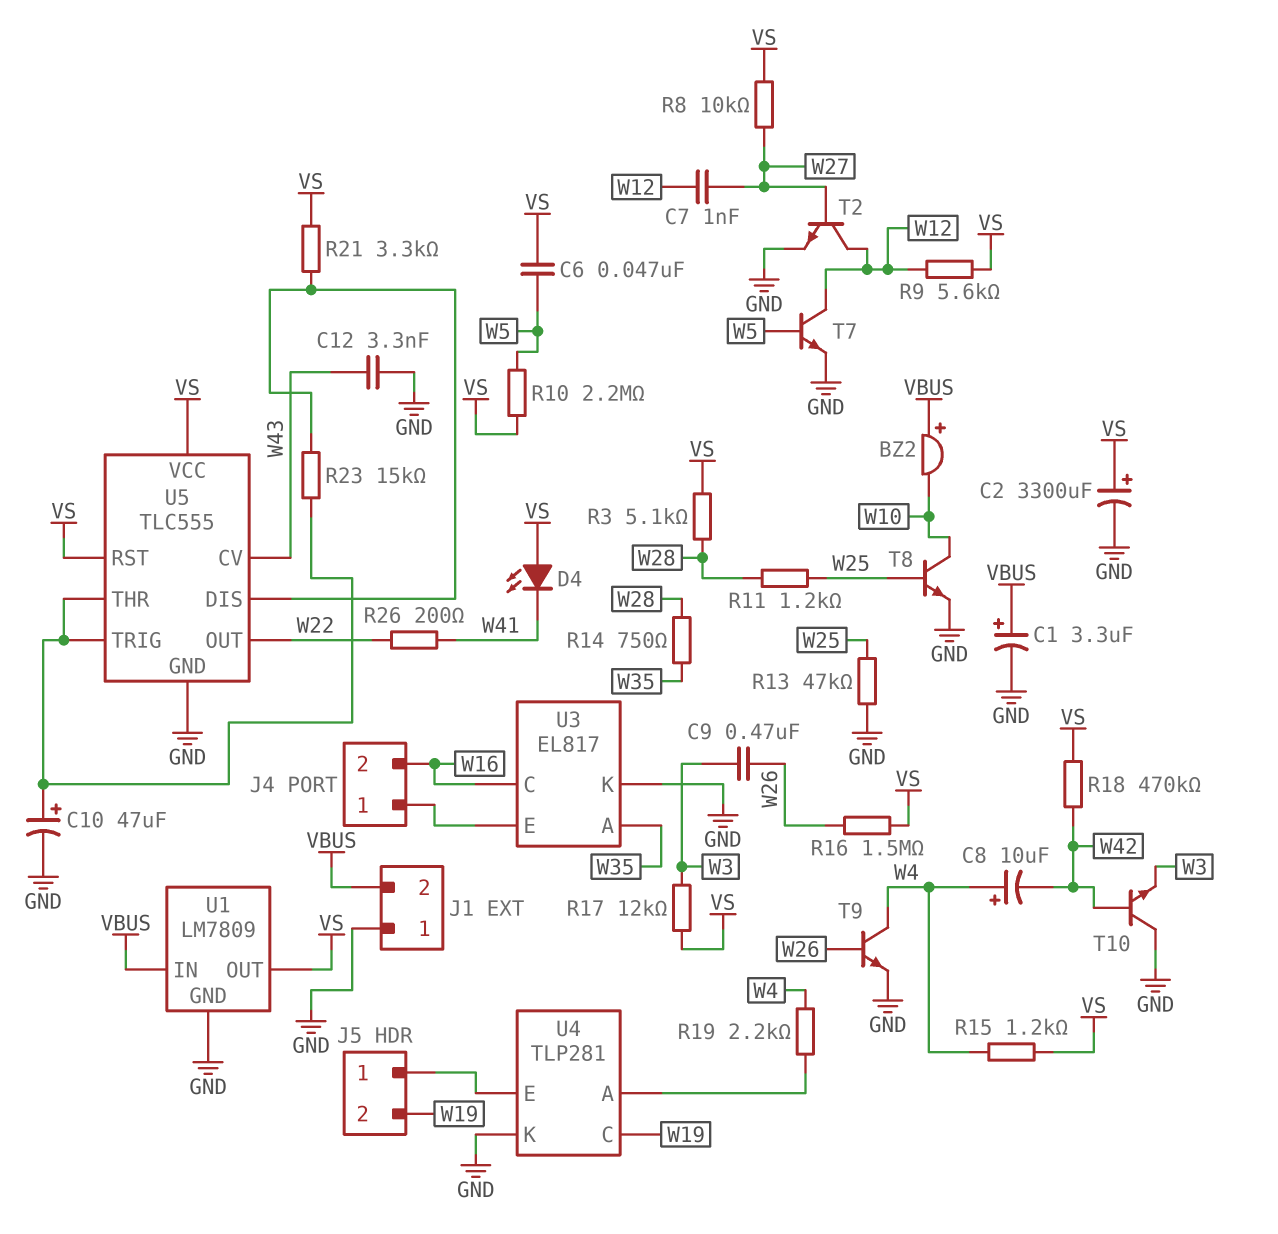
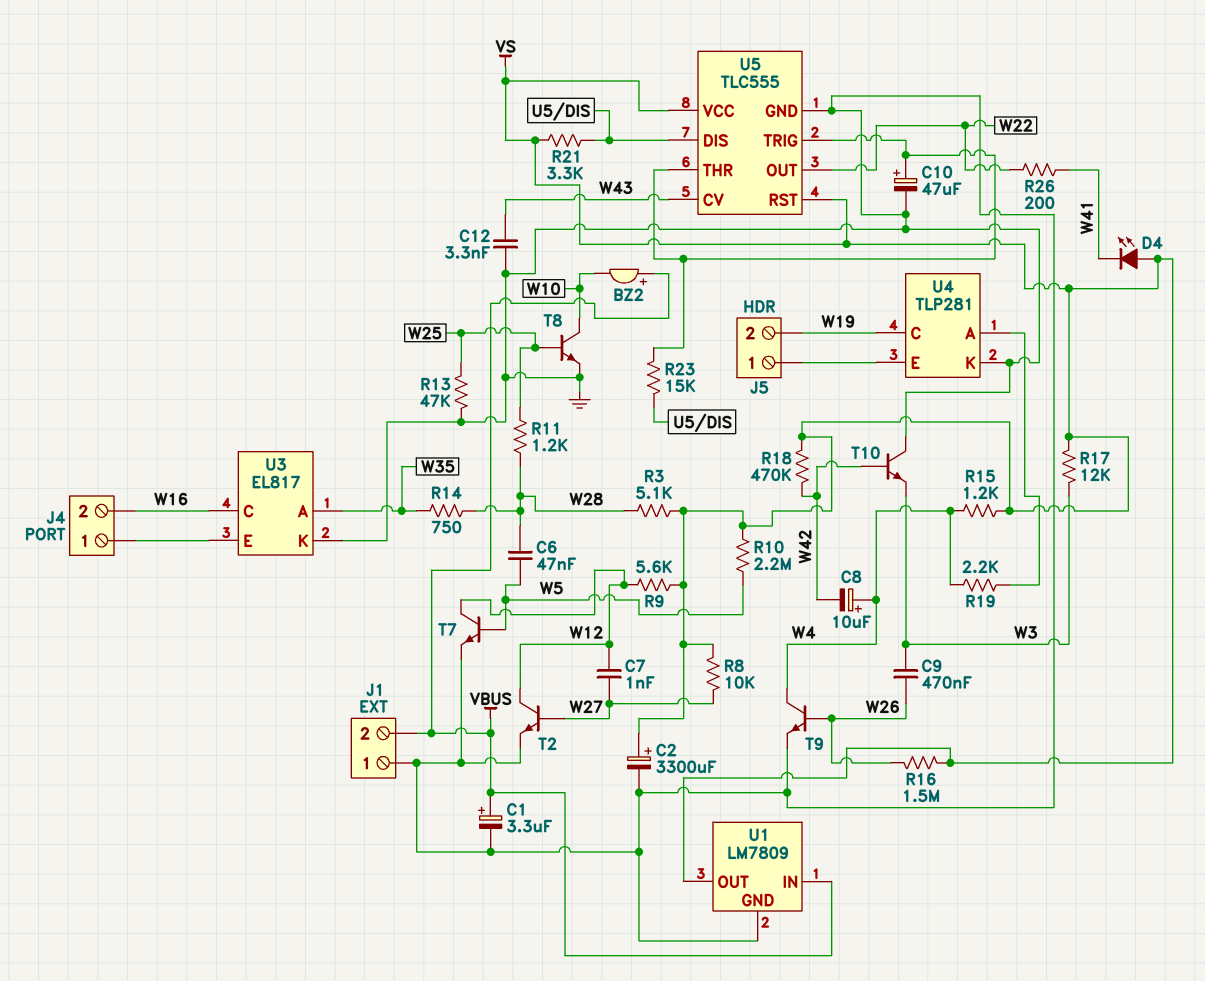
C6: 47nF (VS, W5) -> 47nF (W5, W28)

